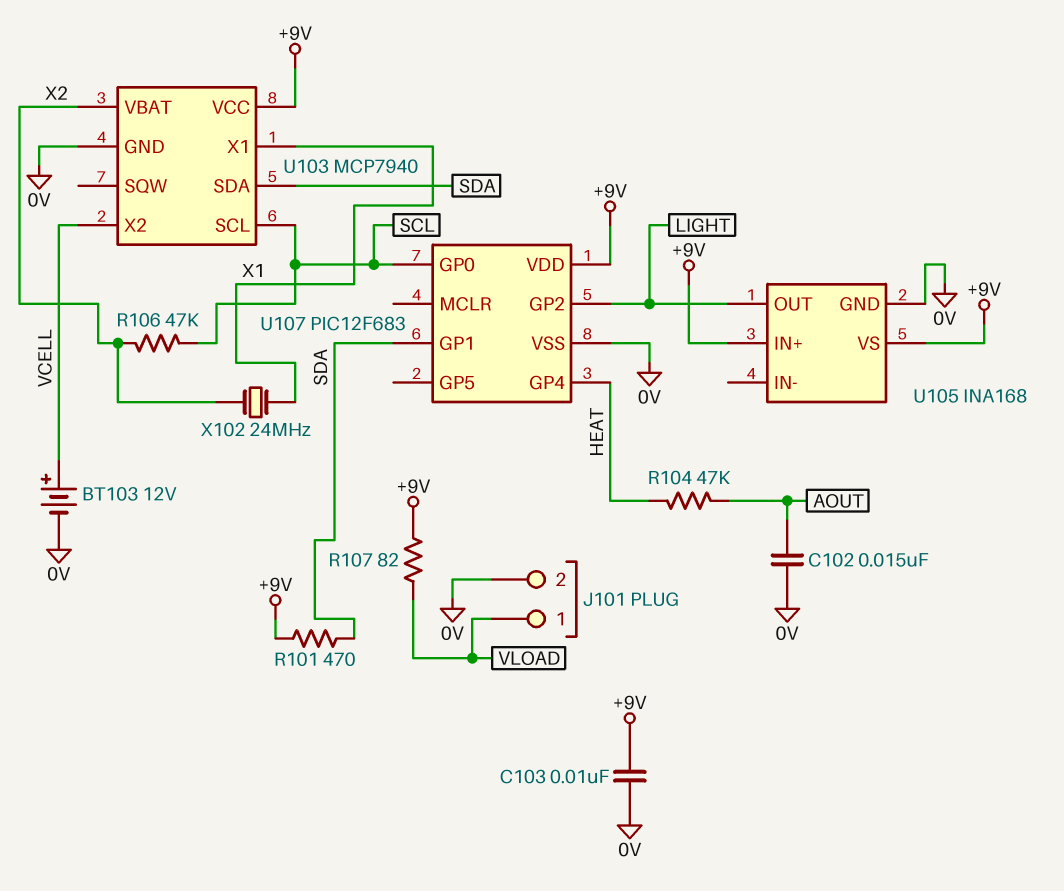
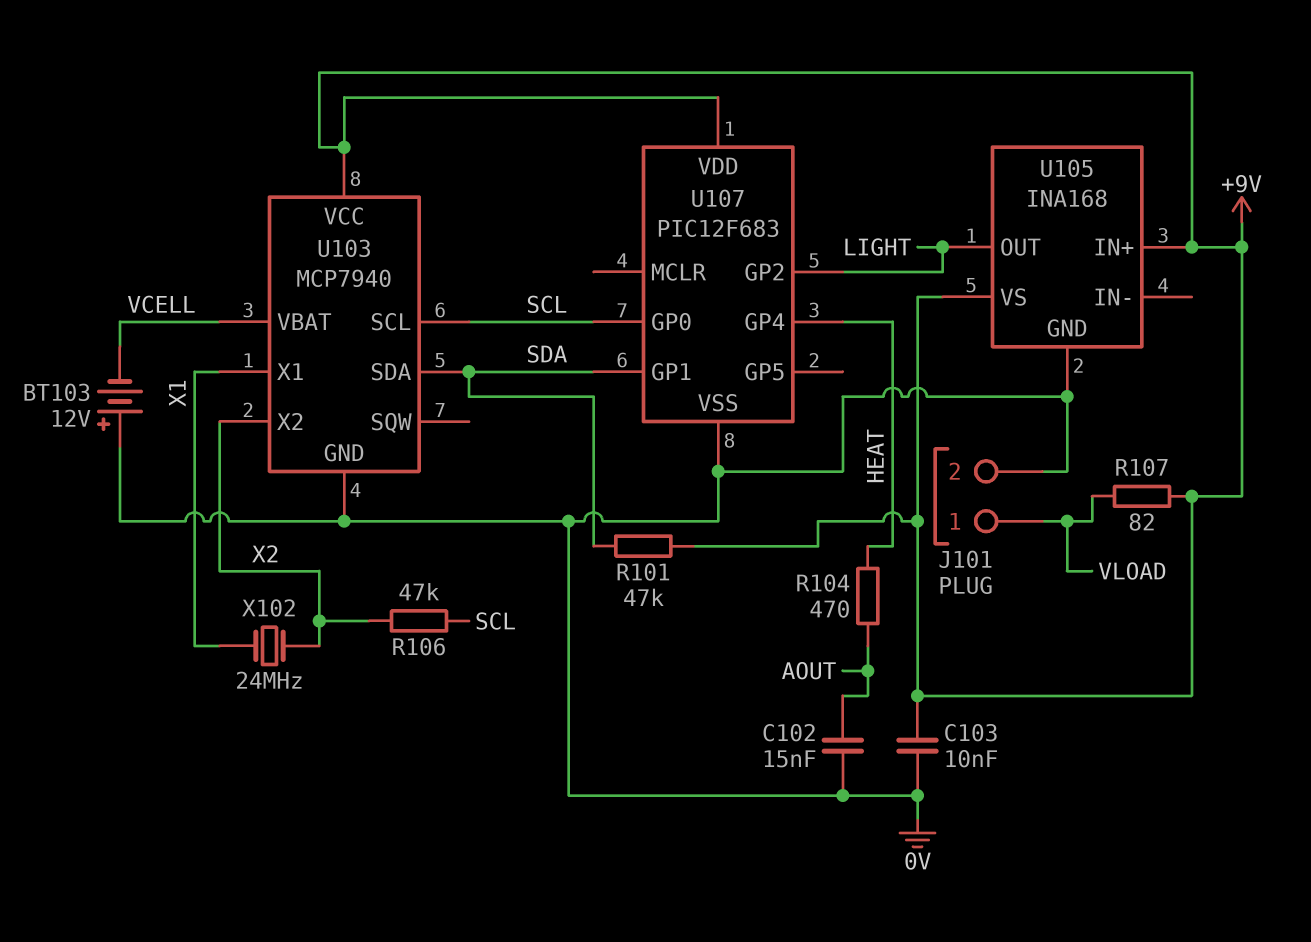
BT103: 12V (plus VCELL, minus 0V) -> 12V (plus 0V, minus VCELL)
R101: 470 (+9V, SDA) -> 47k (+9V, SDA)
R104: 47k (AOUT, HEAT) -> 470 (AOUT, HEAT)
U103 pin VBAT: X2 -> VCELL
U103 pin X2: VCELL -> X2

